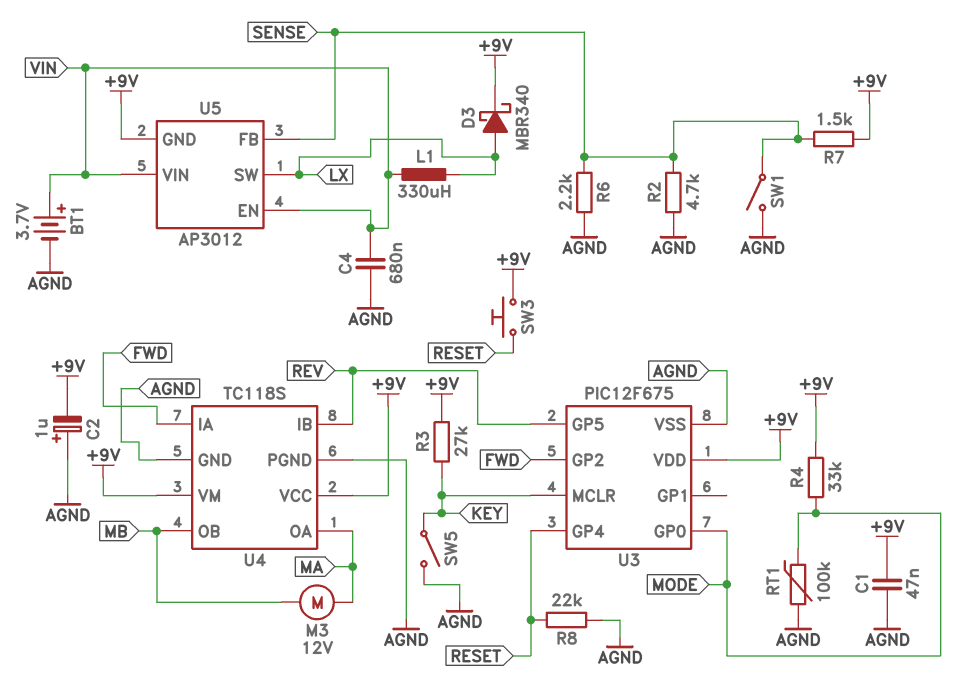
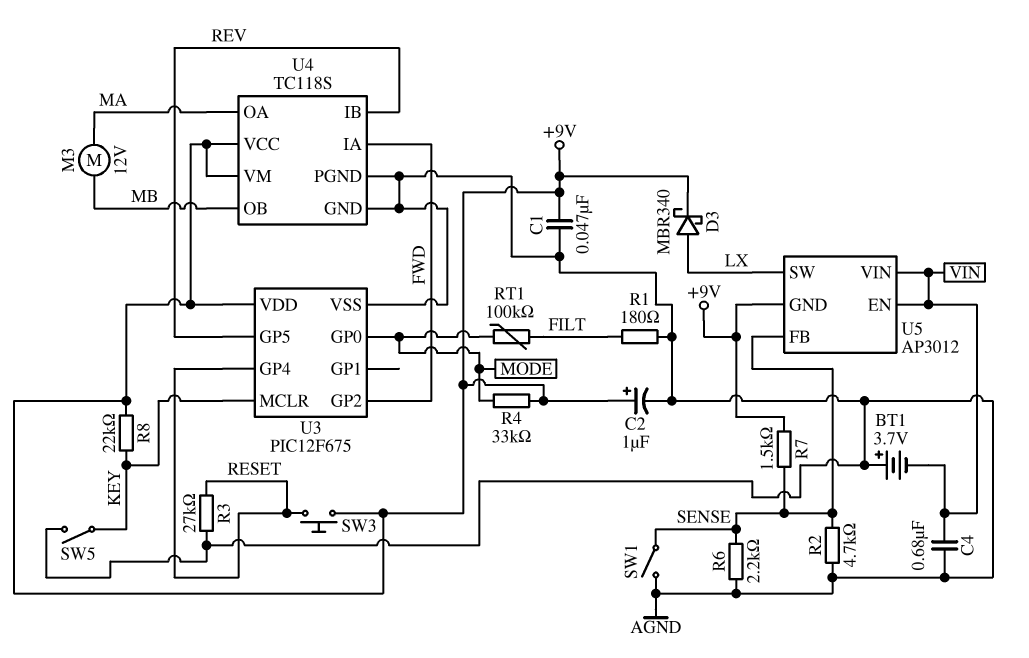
BT1: 3.7V (plus VIN, minus AGND) -> 3.7V (plus AGND, minus VIN)
C2: 1uF (plus AGND, minus +9V) -> 1uF (plus +9V, minus AGND)
L1: 330uH (LX, VIN) -> none
R1: none -> 180 (AGND, FILT)
R3: 27k (+9V, KEY) -> 27k (AGND, RESET)
R8: 22k (AGND, RESET) -> 22k (+9V, KEY)
RT1: 100k (AGND, MODE) -> 100k (FILT, MODE)

